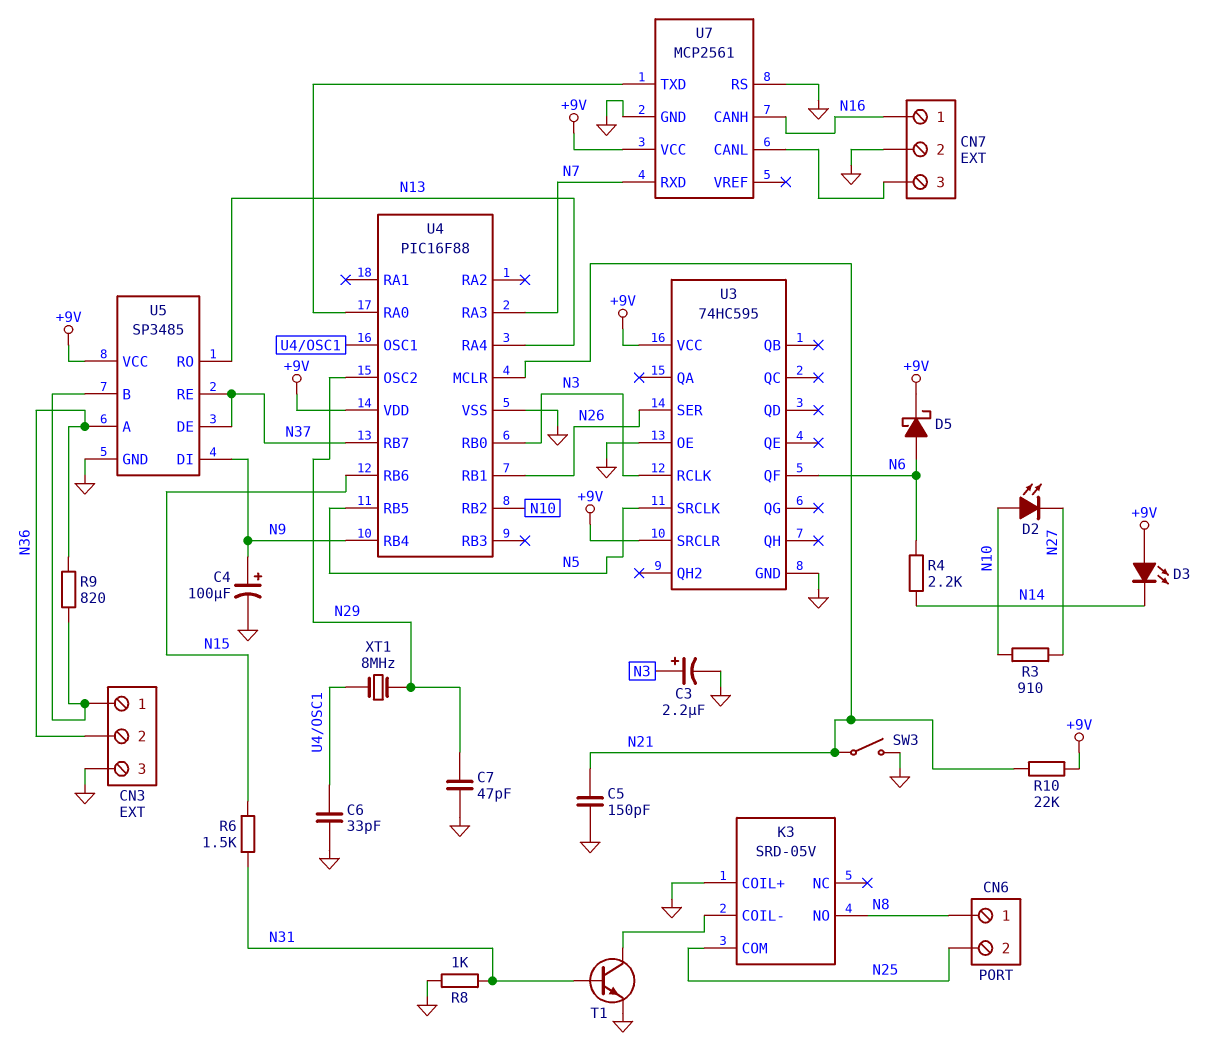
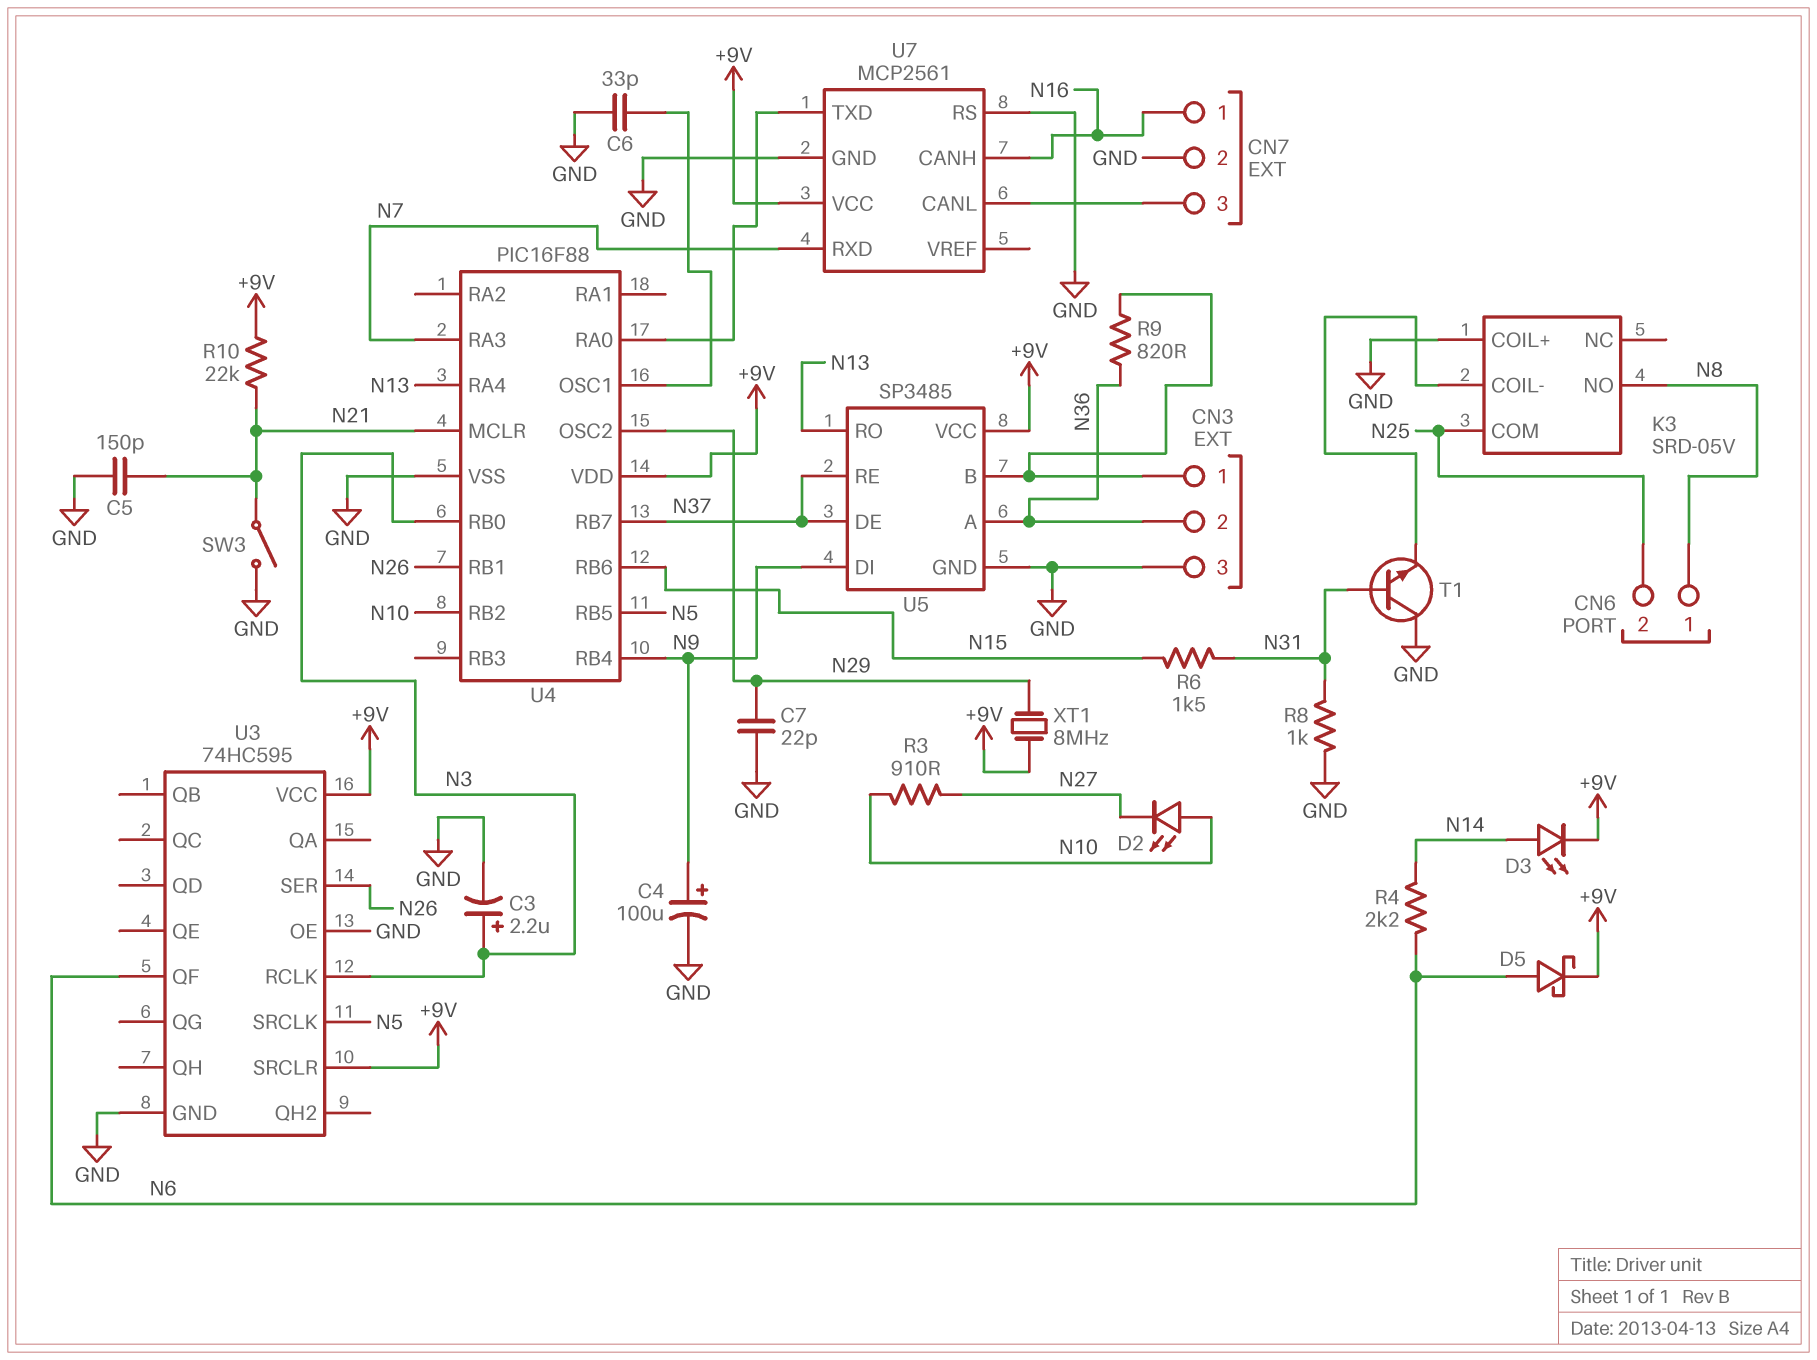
C7: 47pF (GND, N29) -> 22pF (GND, N29)
D3: LED (A +9V, K N14) -> LED (A N14, K +9V)
T1: NPN (B N31, C K3/COIL-, E GND) -> NPN (B N31, C GND, E K3/COIL-)
XT1: 8MHz (N29, U4/OSC1) -> 8MHz (+9V, N29)

